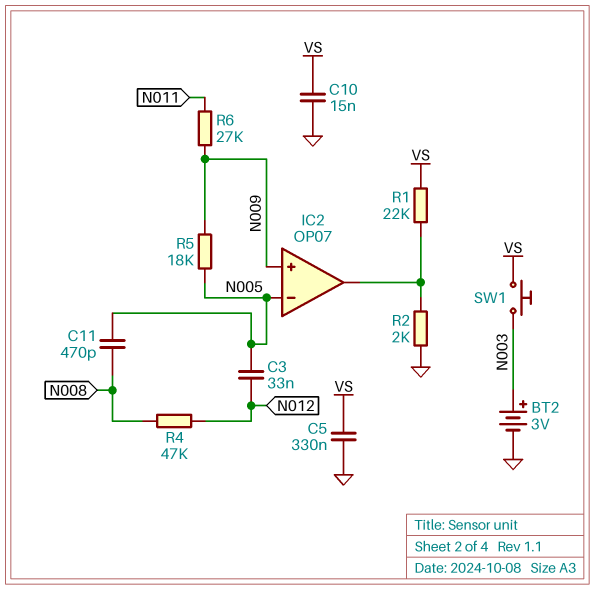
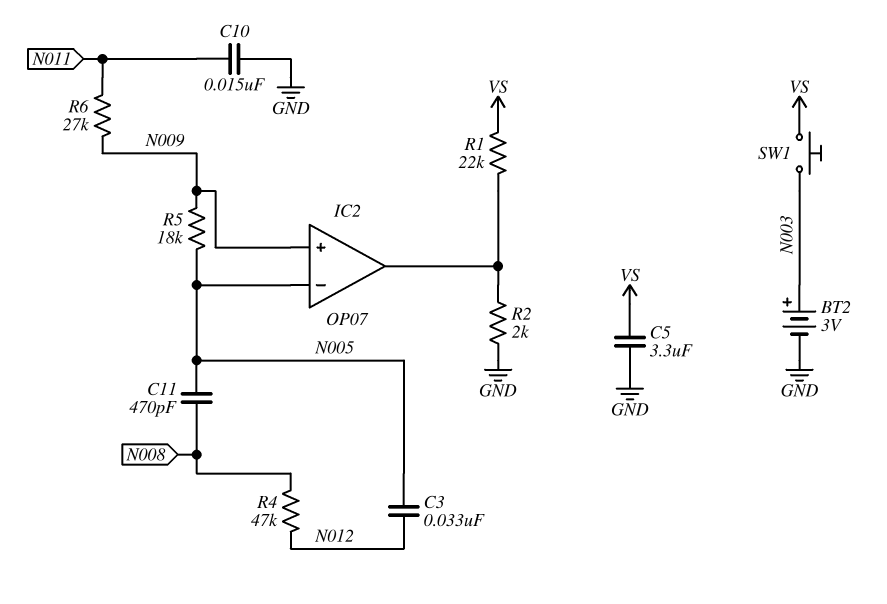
C5: 330nF (GND, VS) -> 3.3uF (GND, VS)
C10: 15nF (GND, VS) -> 15nF (GND, N011)

